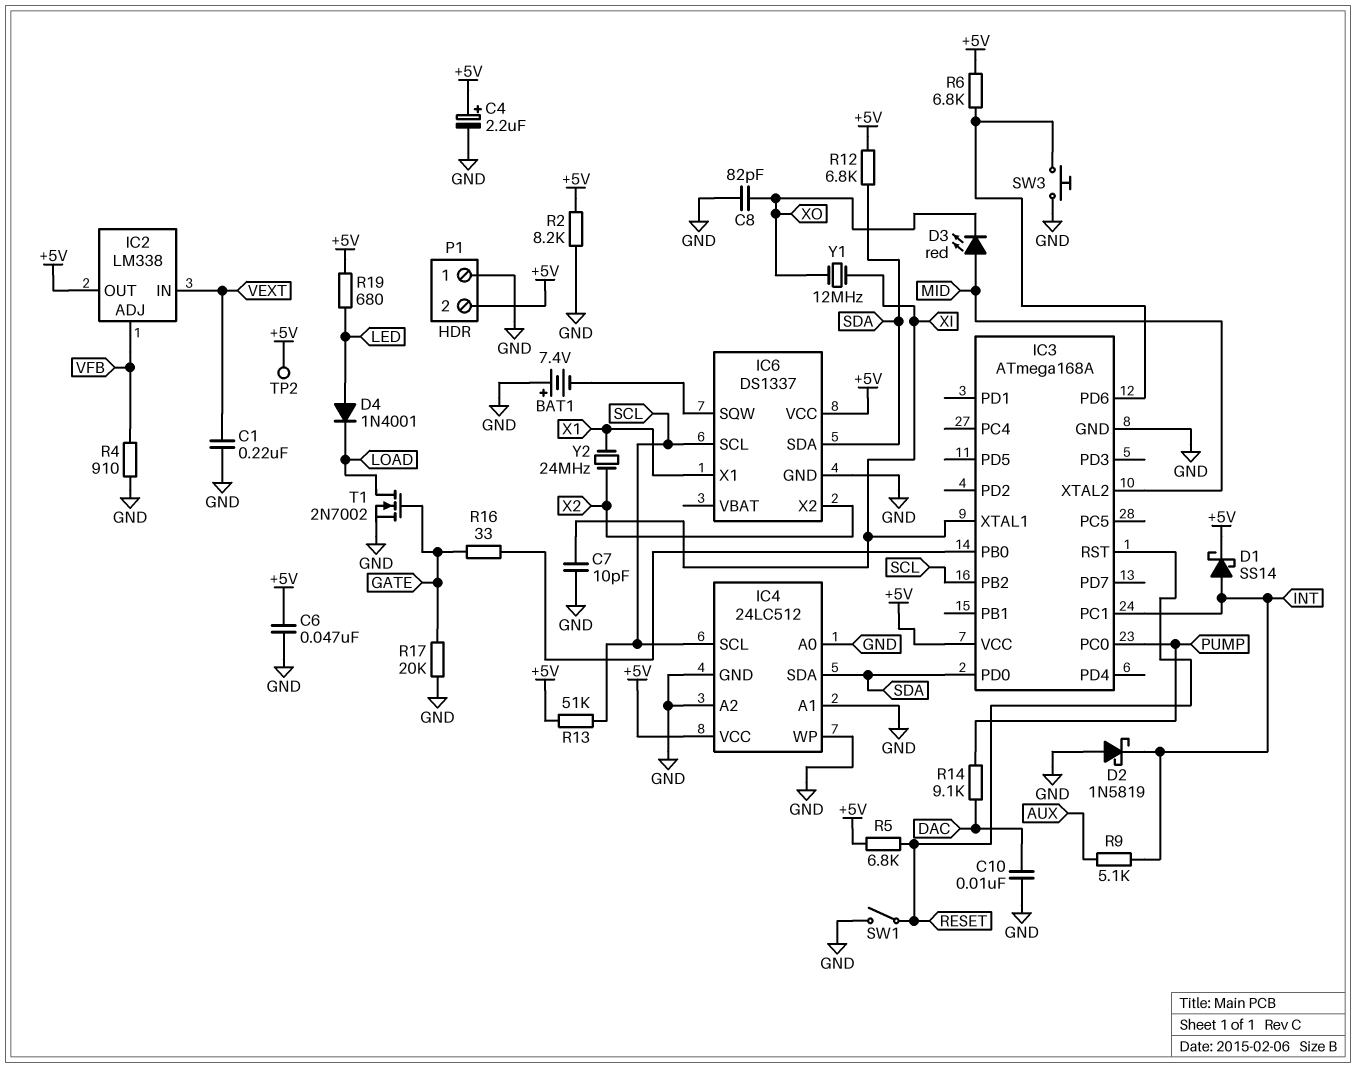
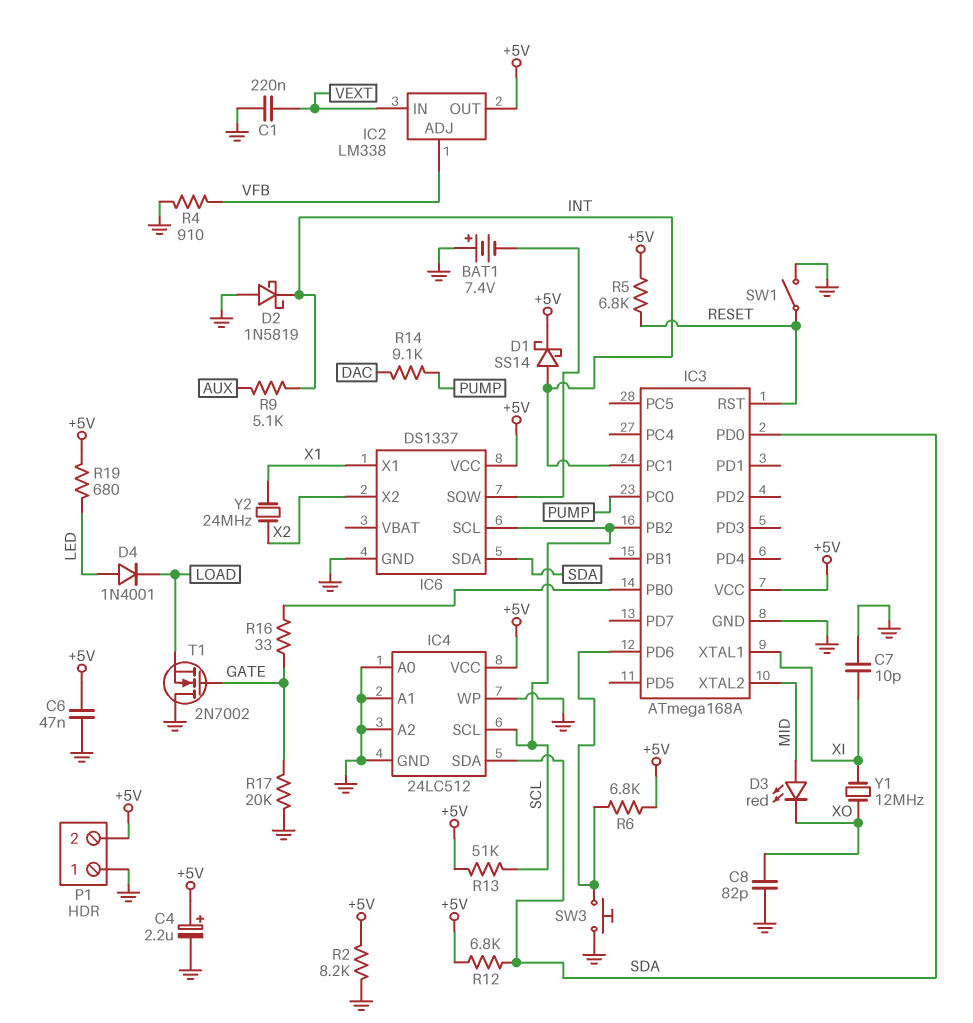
C10: 10nF (DAC, GND) -> none
T1: NMOS 2N7002 (G GATE, D LOAD, S GND) -> NMOS 2N7002 (G GATE, D GND, S LOAD)
TP2: test point (+5V) -> none

